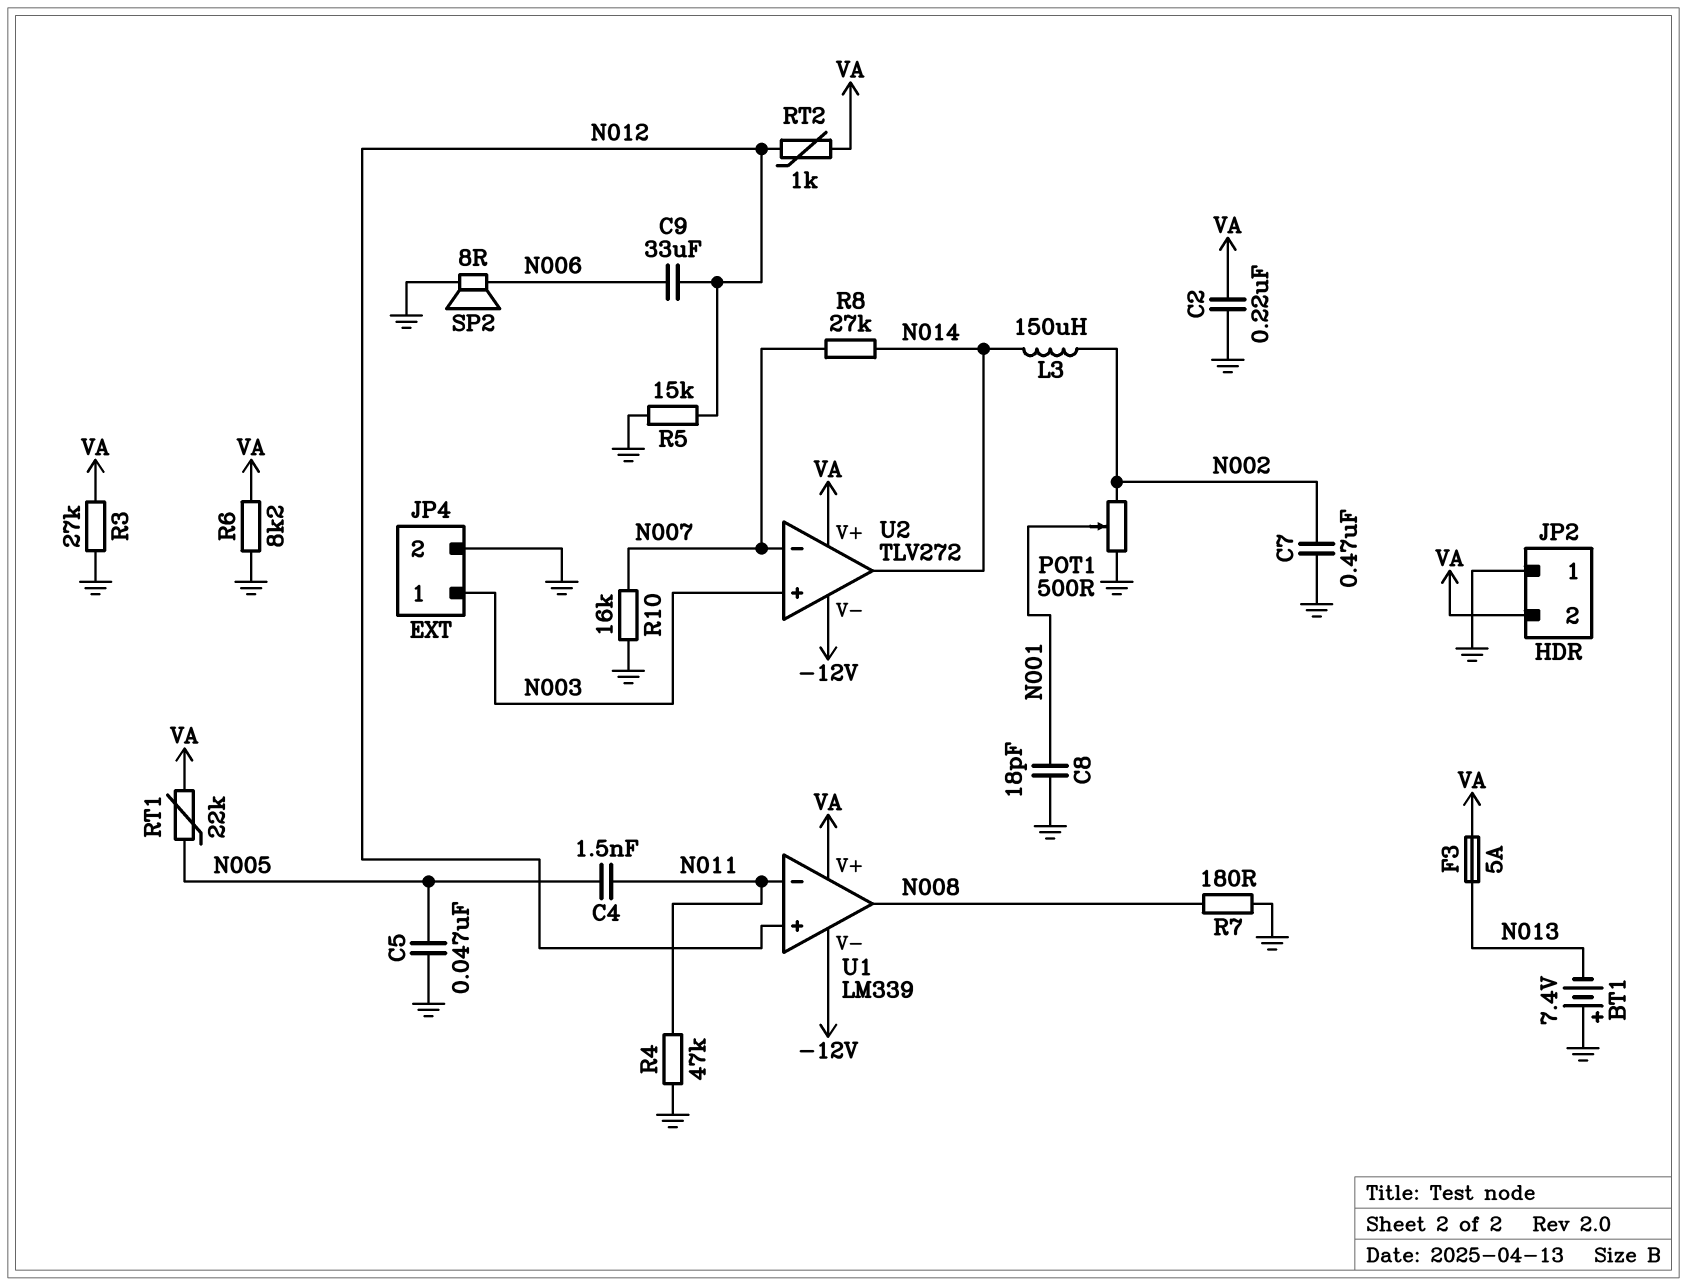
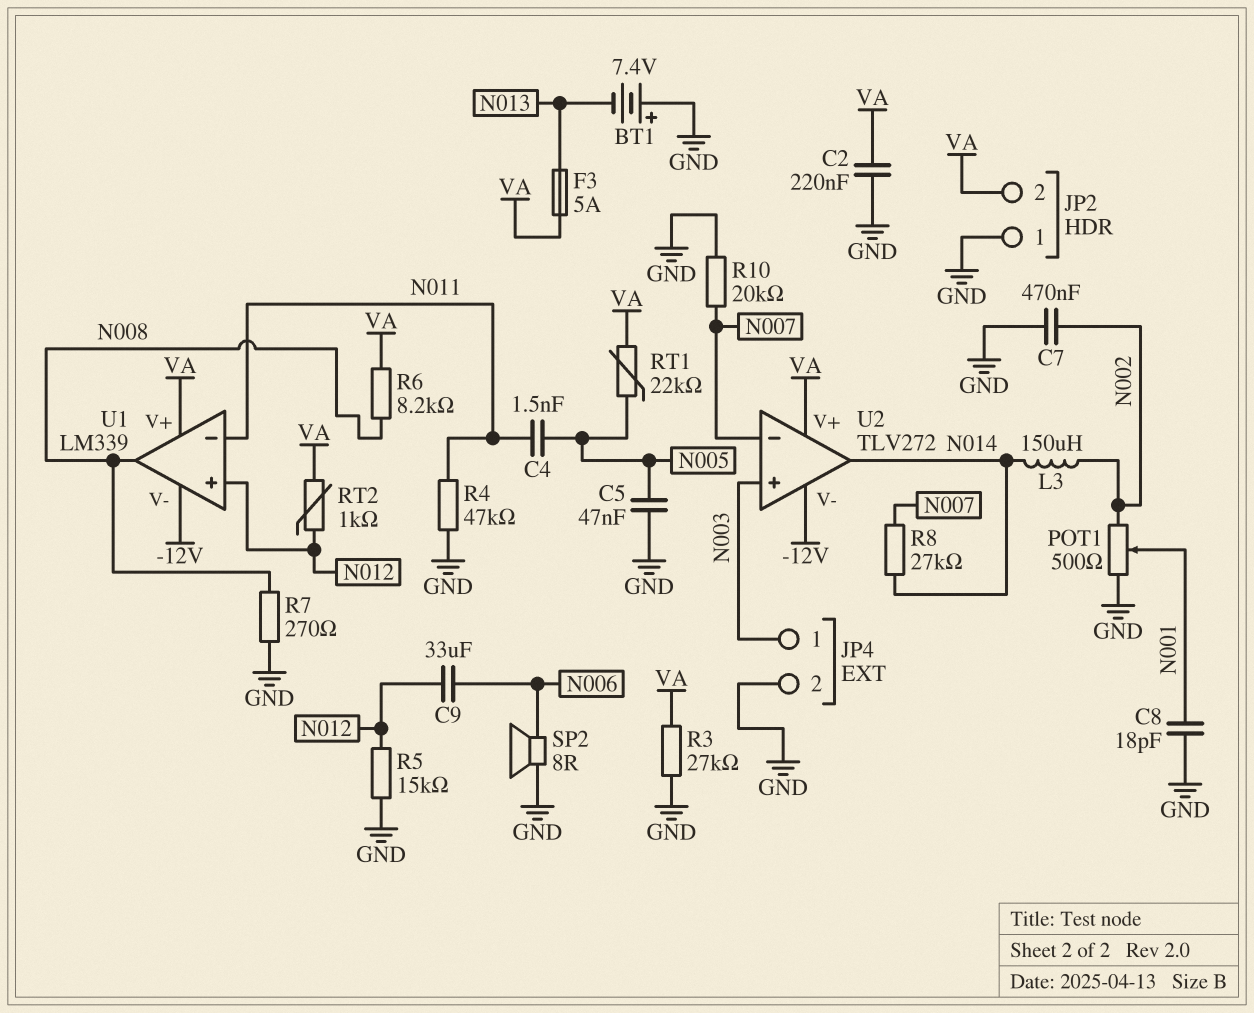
R6: 8.2k (GND, VA) -> 8.2k (N008, VA)
R7: 180 (GND, N008) -> 270 (GND, N008)
R10: 16k (GND, N007) -> 20k (GND, N007)

